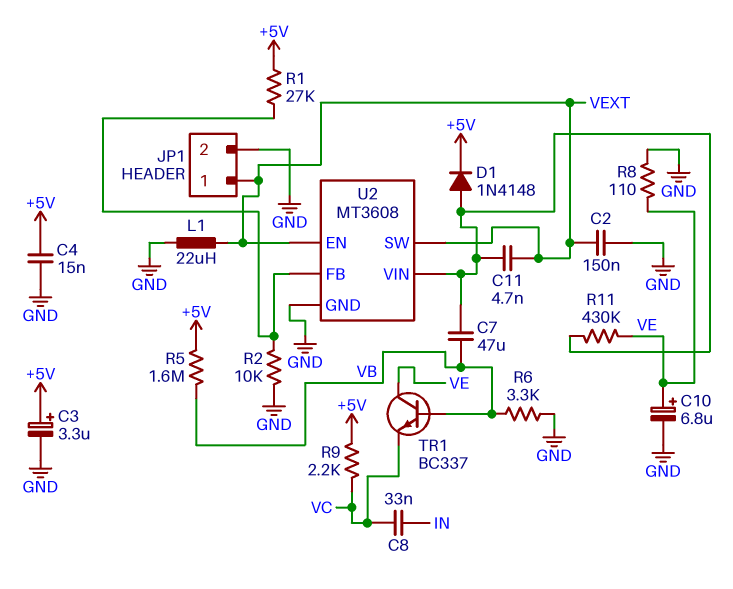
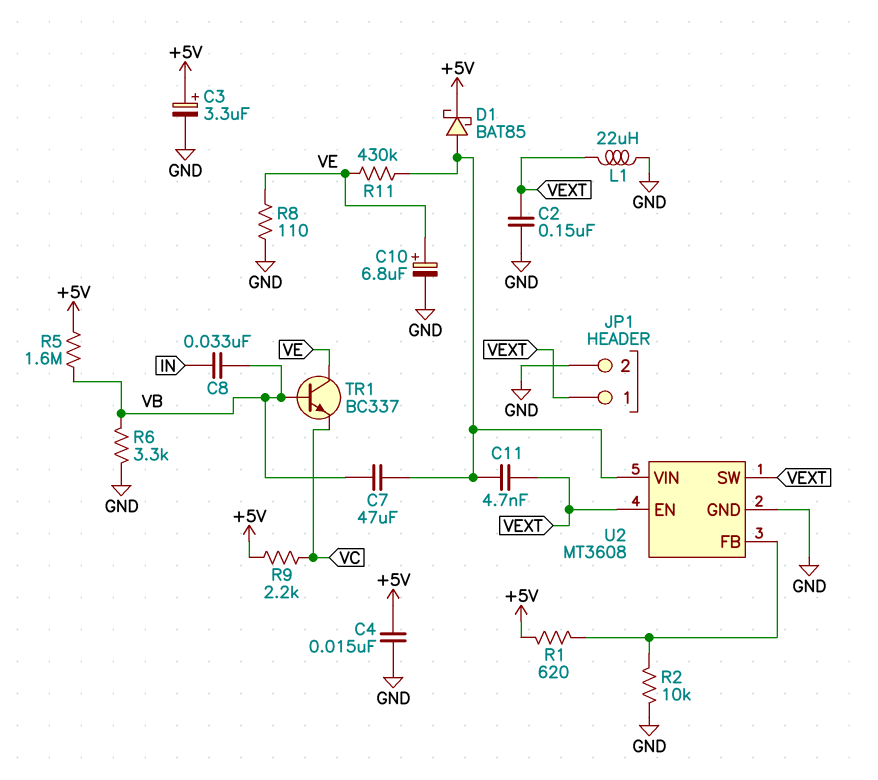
C8: 33nF (IN, VC) -> 33nF (IN, VB)
D1: diode 1N4148 (A U2/VIN, K +5V) -> schottky BAT85 (A U2/VIN, K +5V)
R1: 27k (+5V, U2/FB) -> 620 (+5V, U2/FB)

